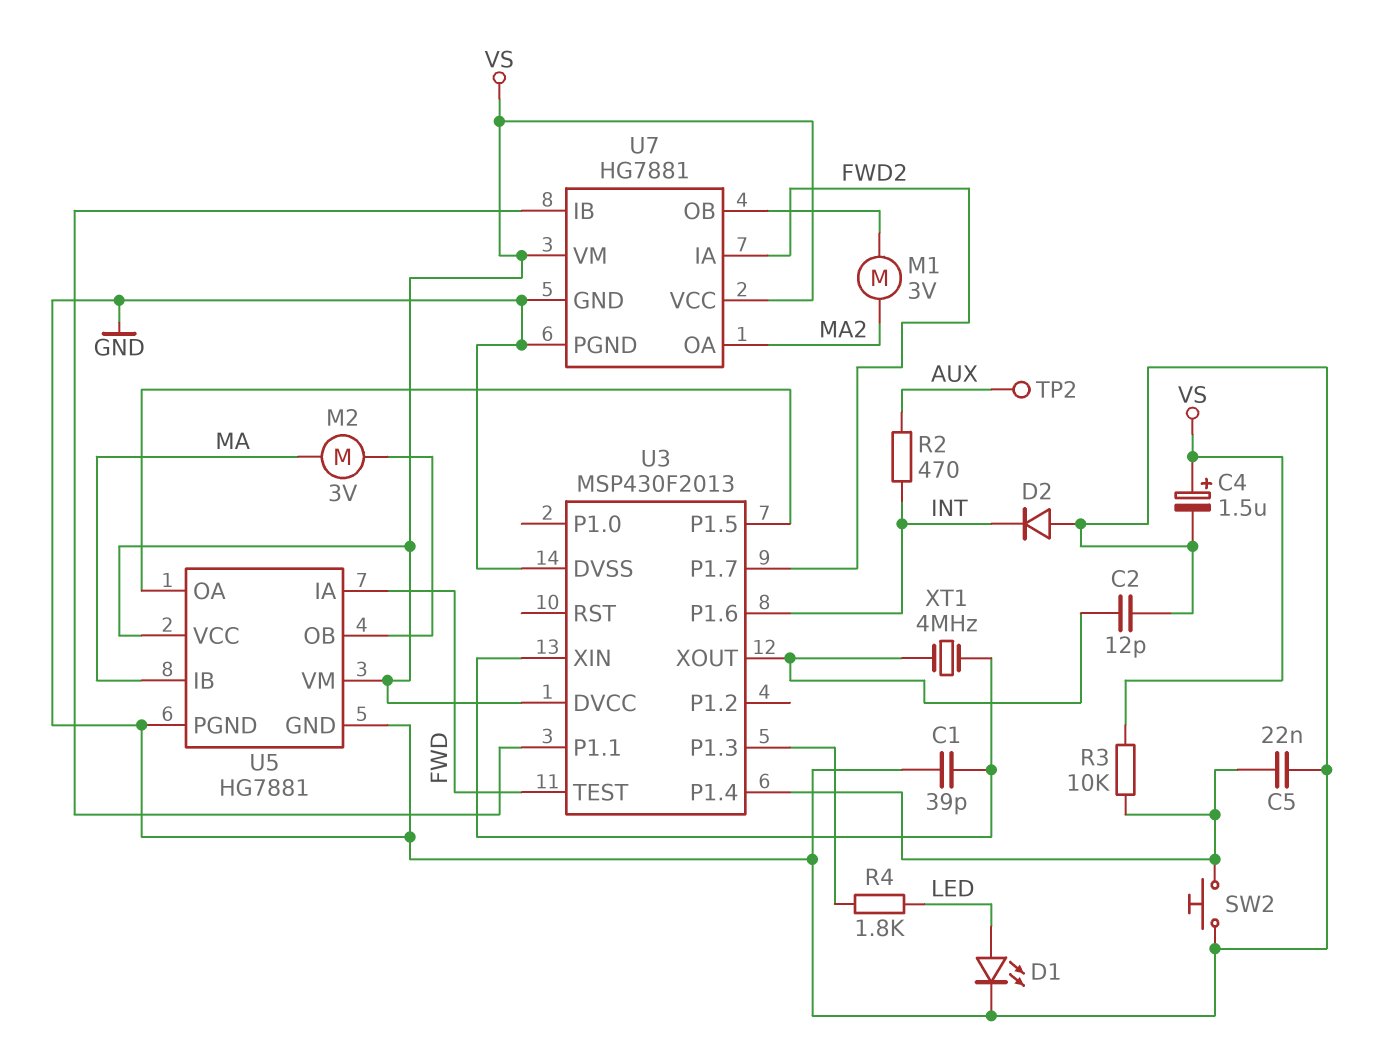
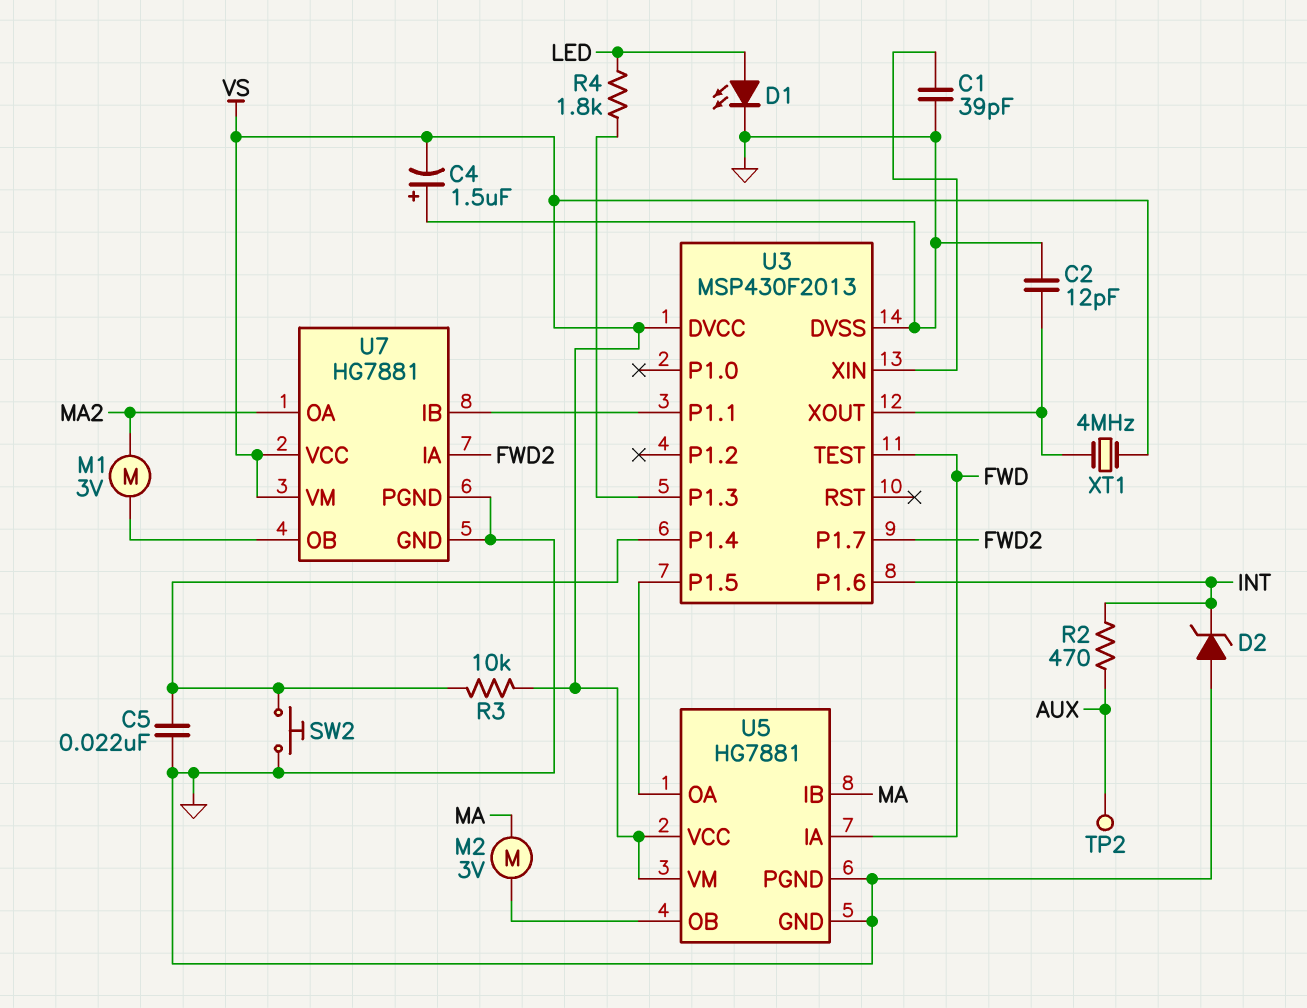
C4: 1.5uF (plus VS, minus GND) -> 1.5uF (plus GND, minus VS)
D2: diode (A GND, K INT) -> zener (A GND, K INT)
XT1: 4MHz (U3/XIN, U3/XOUT) -> 4MHz (U3/XOUT, VS)

